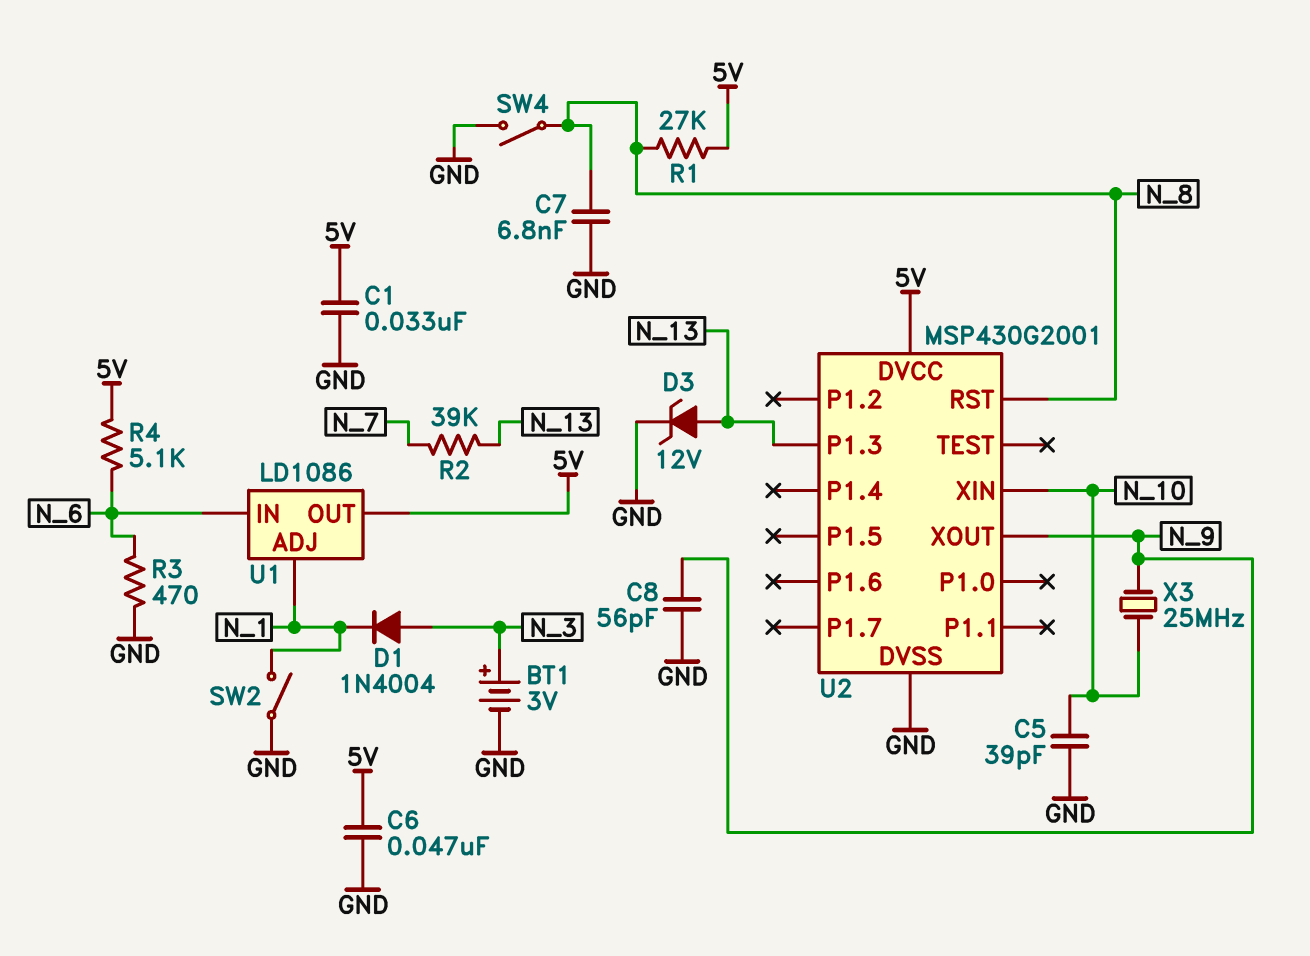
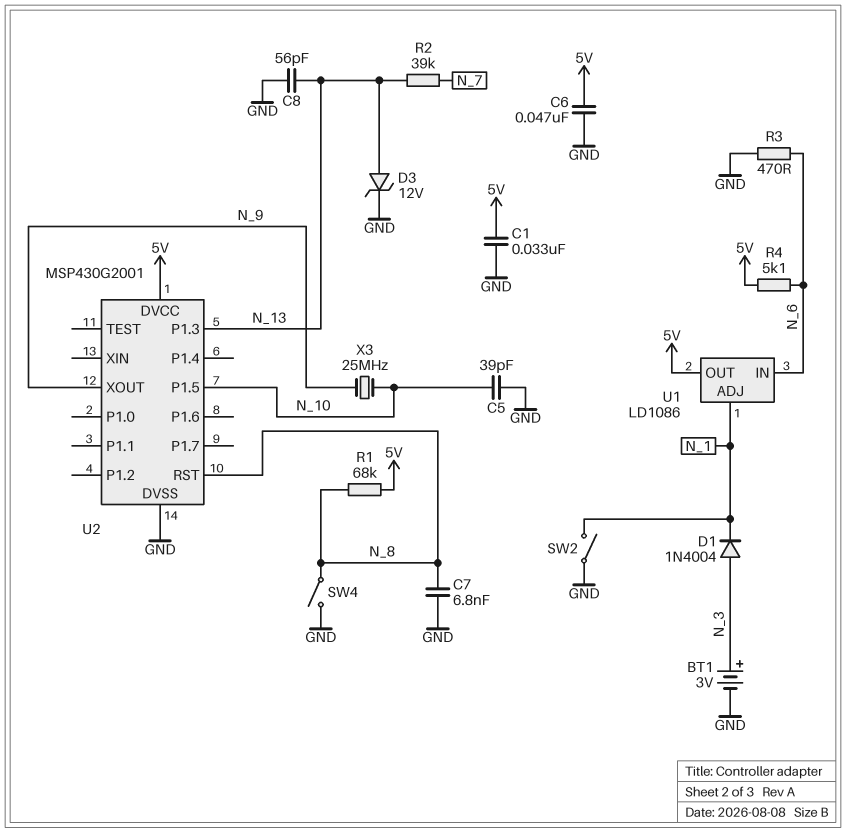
C8: 56pF (GND, N_9) -> 56pF (GND, N_13)
R1: 27k (5V, N_8) -> 68k (5V, N_8)
U2 pin P1.5: none -> N_10
U2 pin XIN: N_10 -> none

